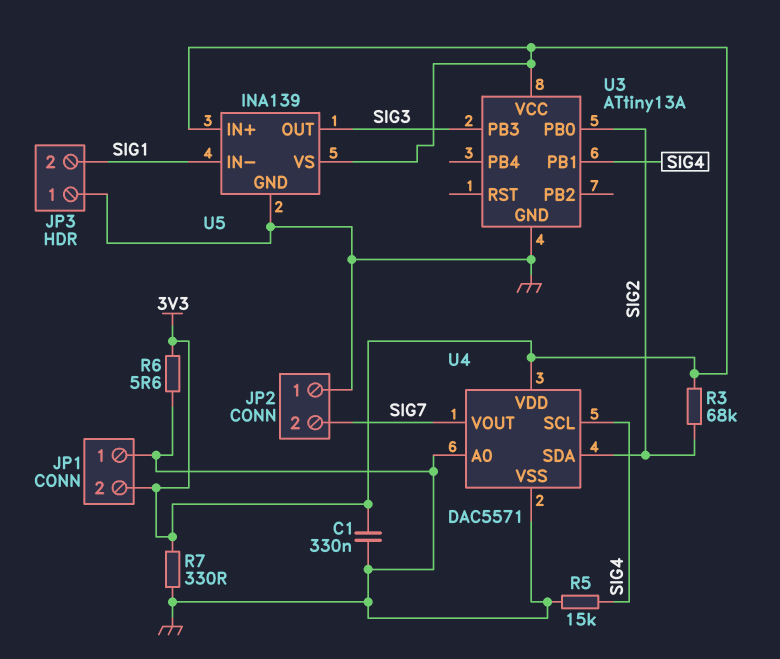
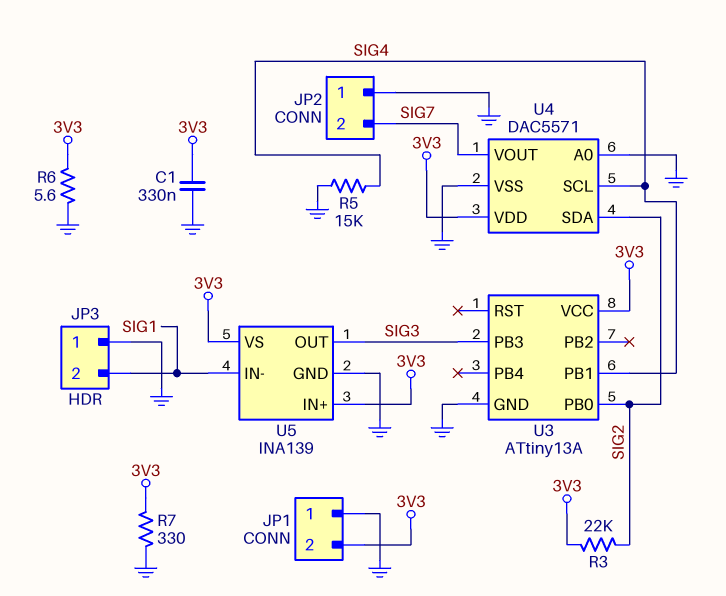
R3: 68k (3V3, SIG2) -> 22k (3V3, SIG2)

